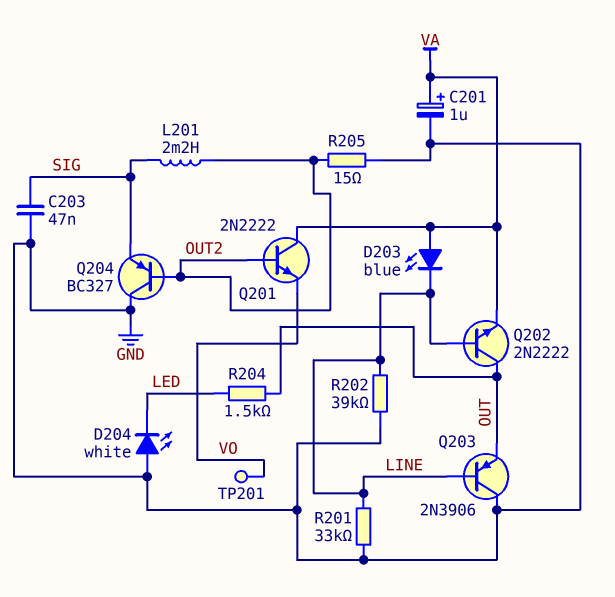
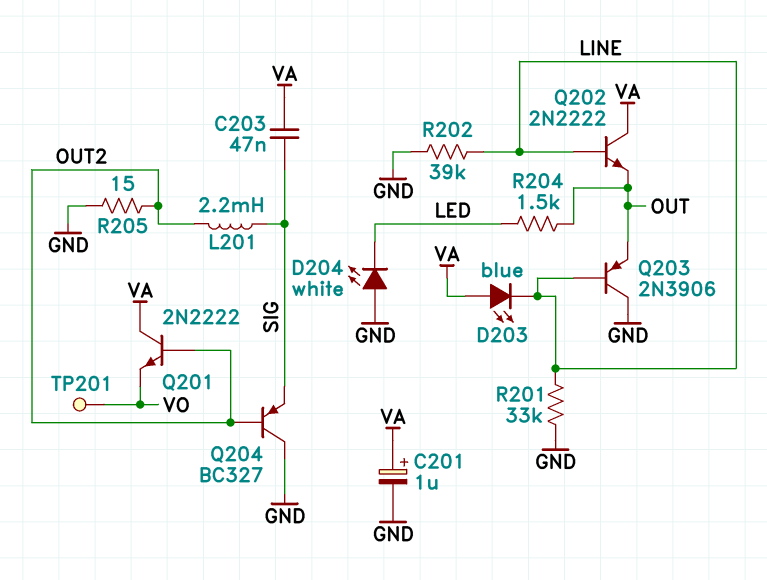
C203: 47nF (GND, SIG) -> 47nF (SIG, VA)
Q202: NPN 2N2222 (B LINE, C OUT, E VA) -> NPN 2N2222 (B LINE, C VA, E OUT)

